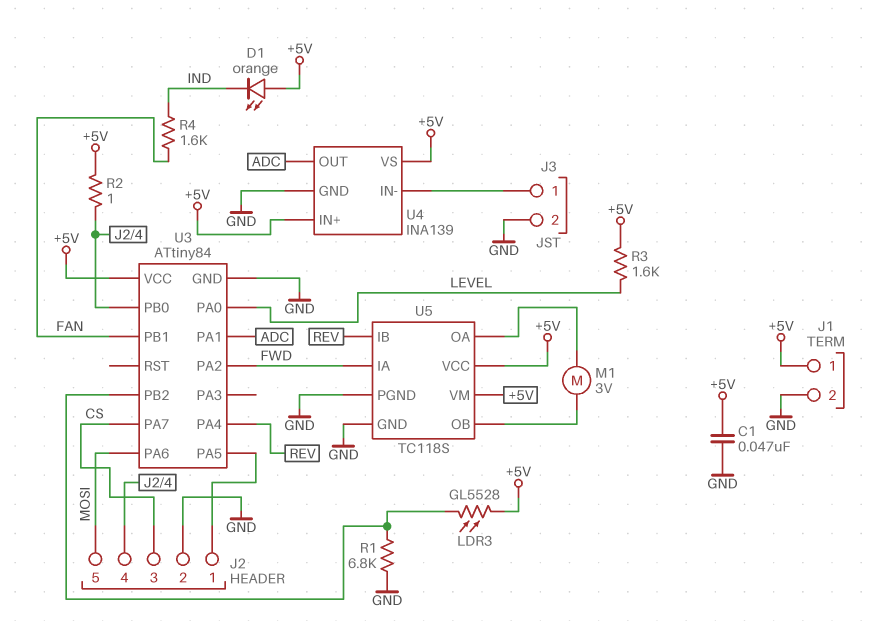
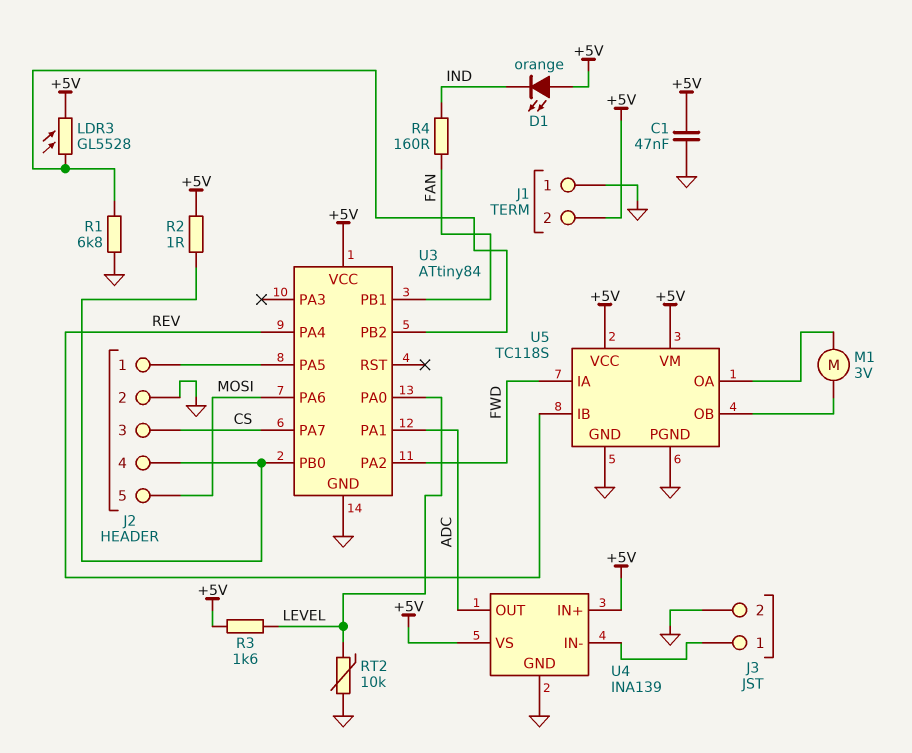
J1 pin 1: +5V -> GND
J1 pin 2: GND -> +5V
R4: 1.6k (FAN, IND) -> 160 (FAN, IND)
RT2: none -> 10k (GND, LEVEL)

